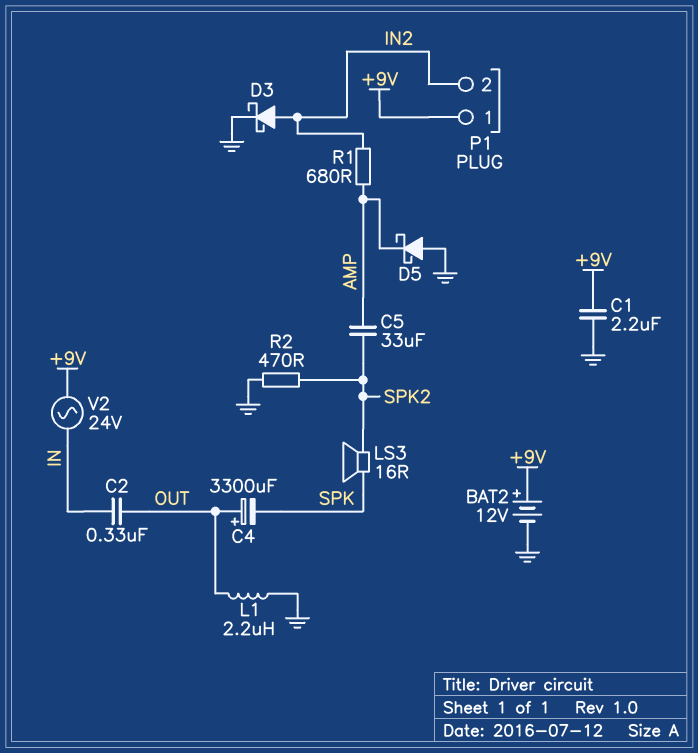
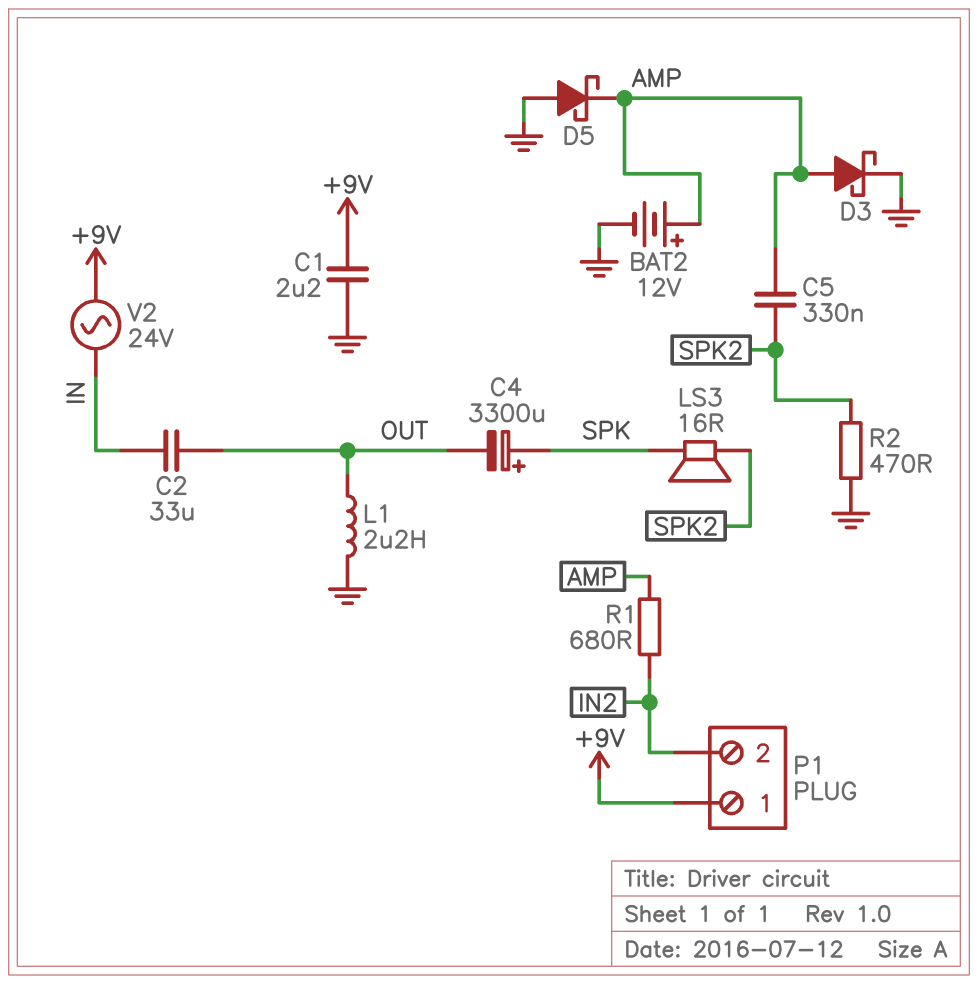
BAT2: 12V (plus +9V, minus GND) -> 12V (plus AMP, minus GND)
C2: 330nF (IN, OUT) -> 33uF (IN, OUT)
C4: 3300uF (plus OUT, minus SPK) -> 3300uF (plus SPK, minus OUT)
C5: 33uF (AMP, SPK2) -> 330nF (AMP, SPK2)
D3: schottky (A IN2, K GND) -> schottky (A AMP, K GND)

